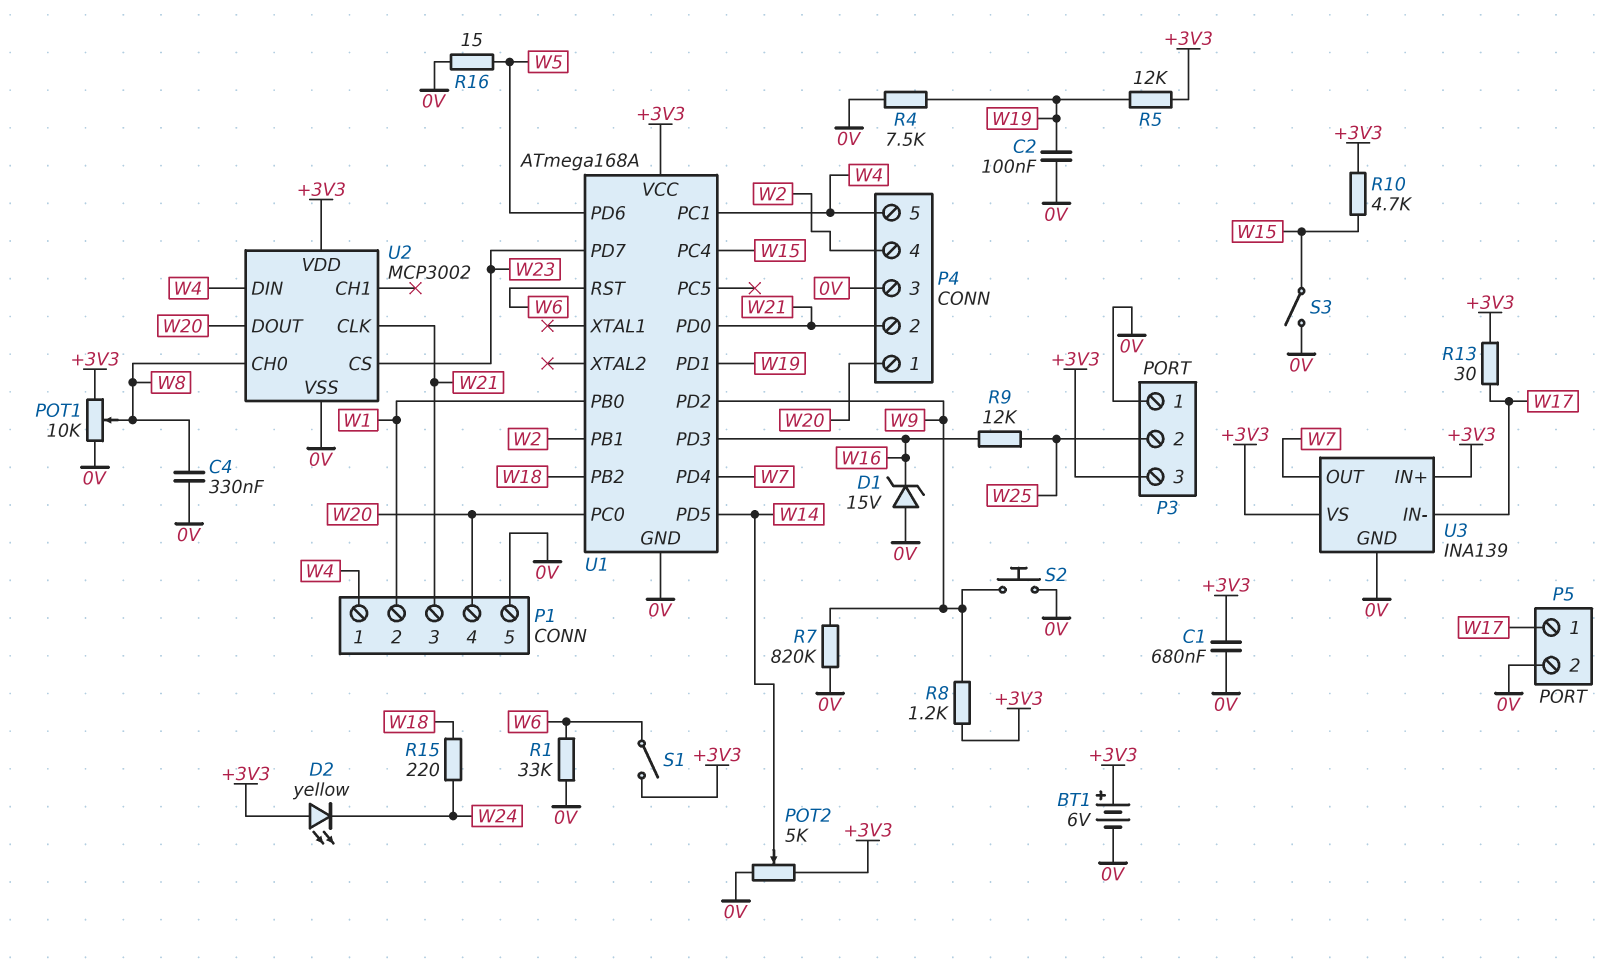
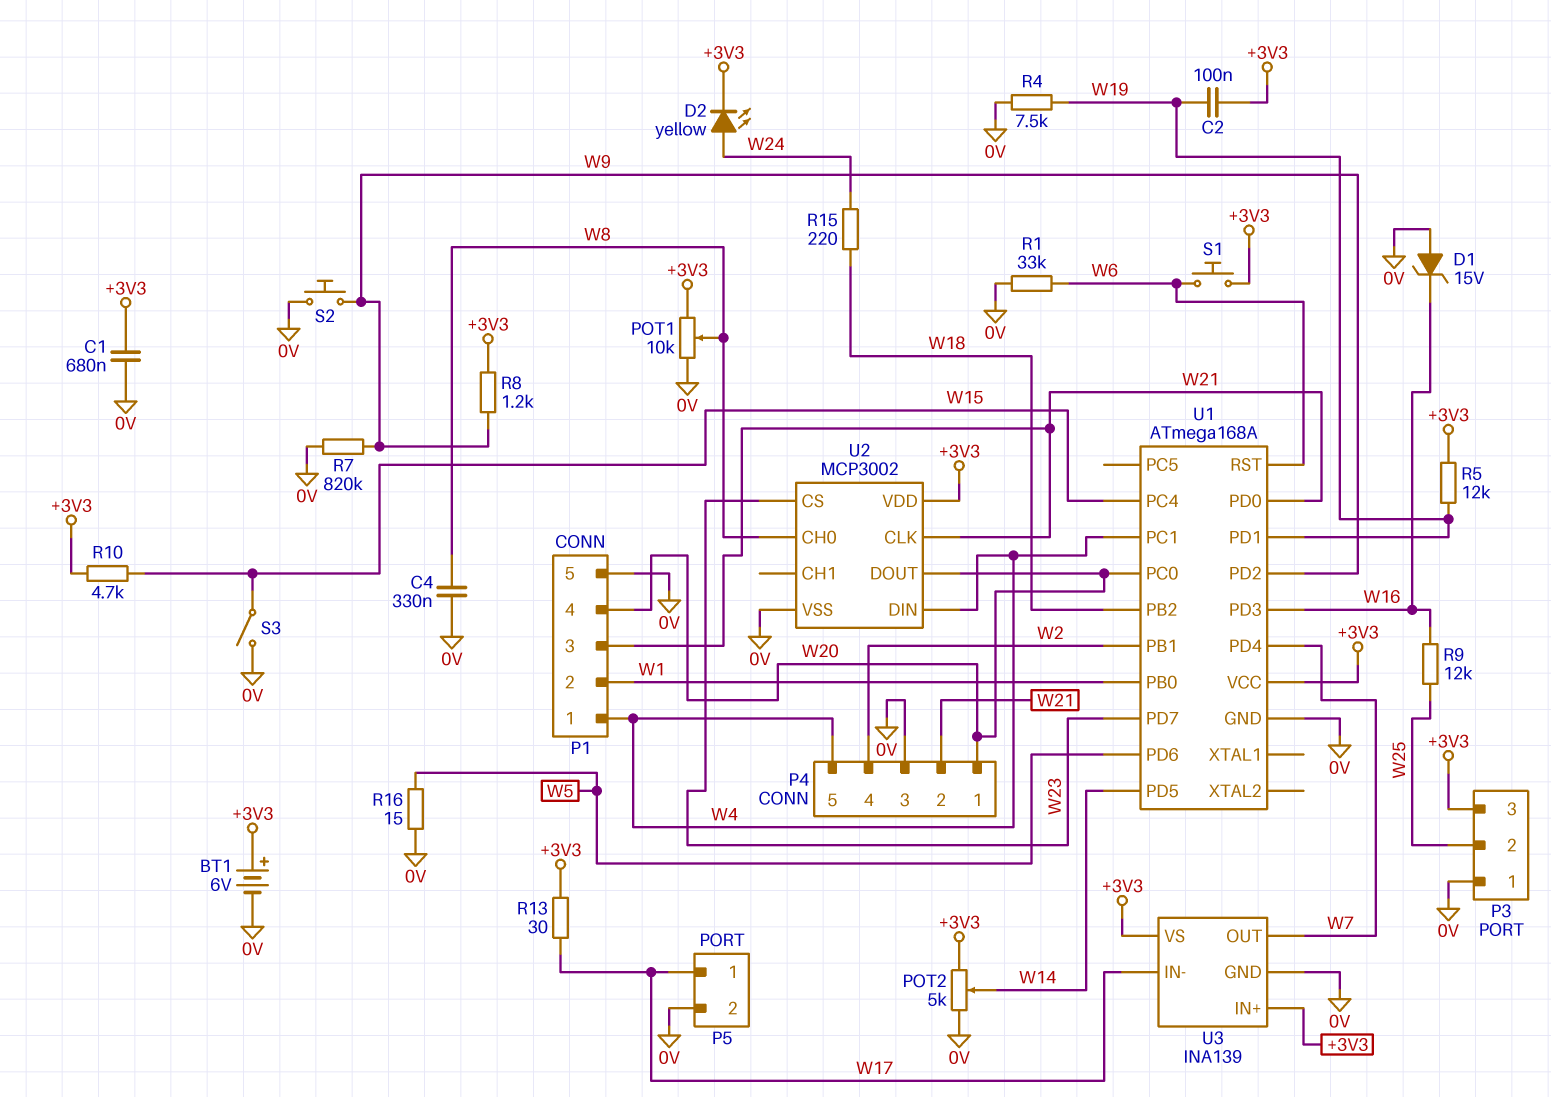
C2: 100nF (0V, W19) -> 100nF (+3V3, W19)
D2: LED yellow (A +3V3, K W24) -> LED yellow (A W24, K +3V3)
S1: switch (+3V3, W6) -> button (+3V3, W6)

